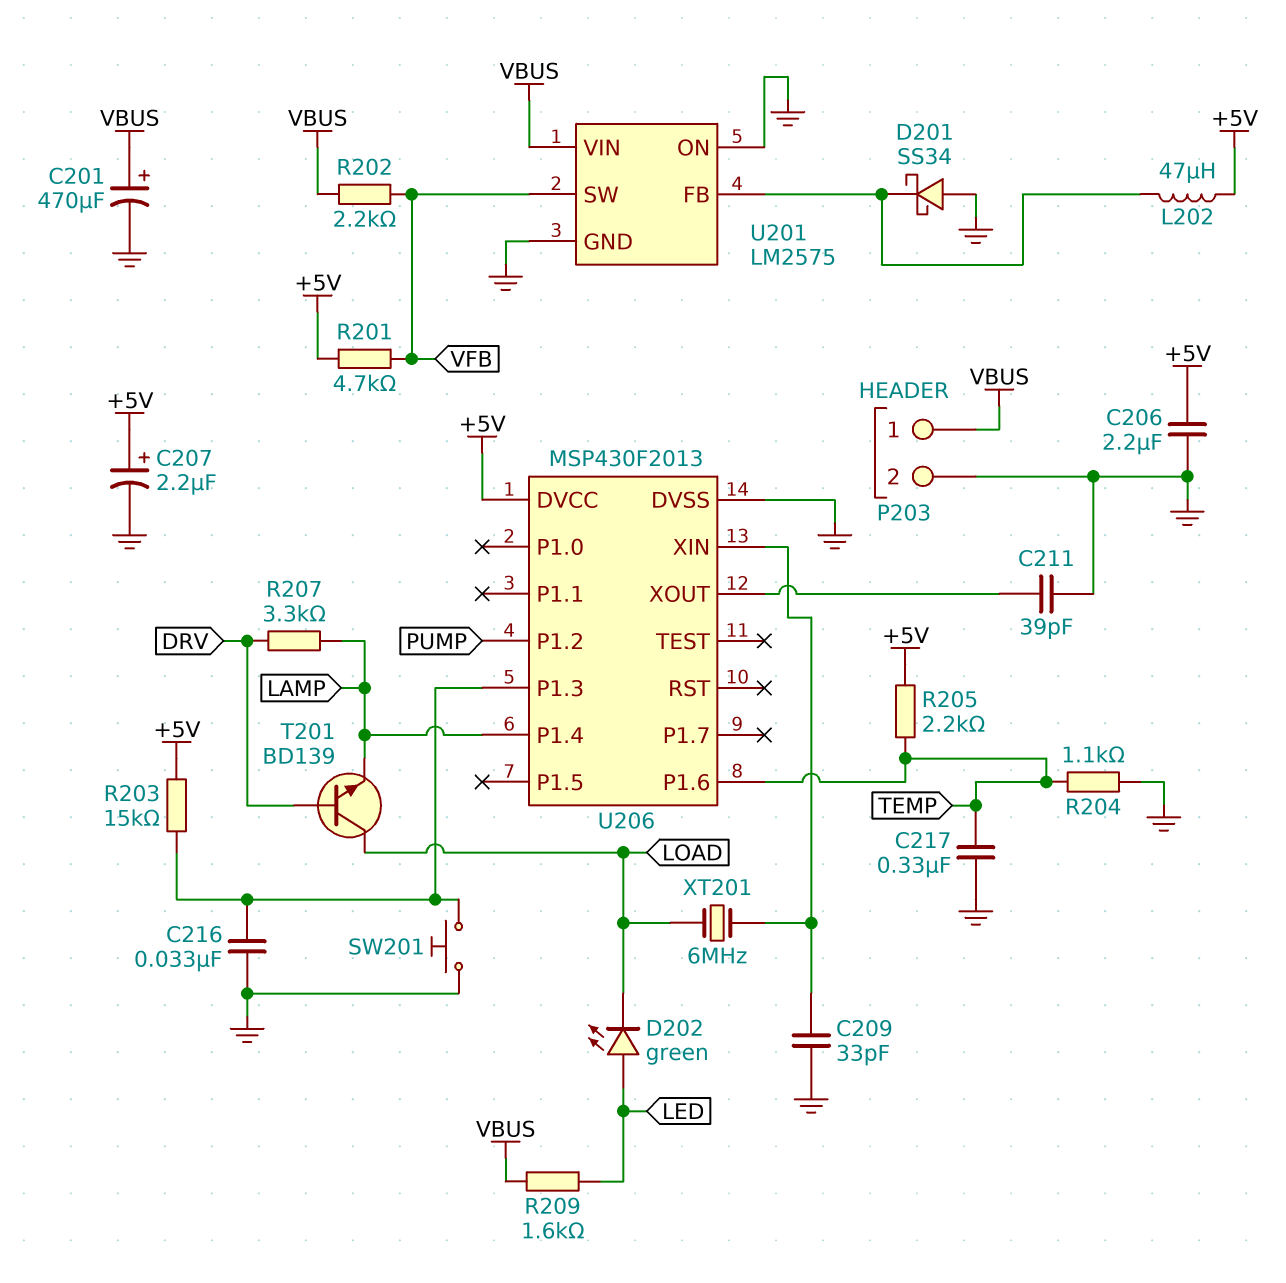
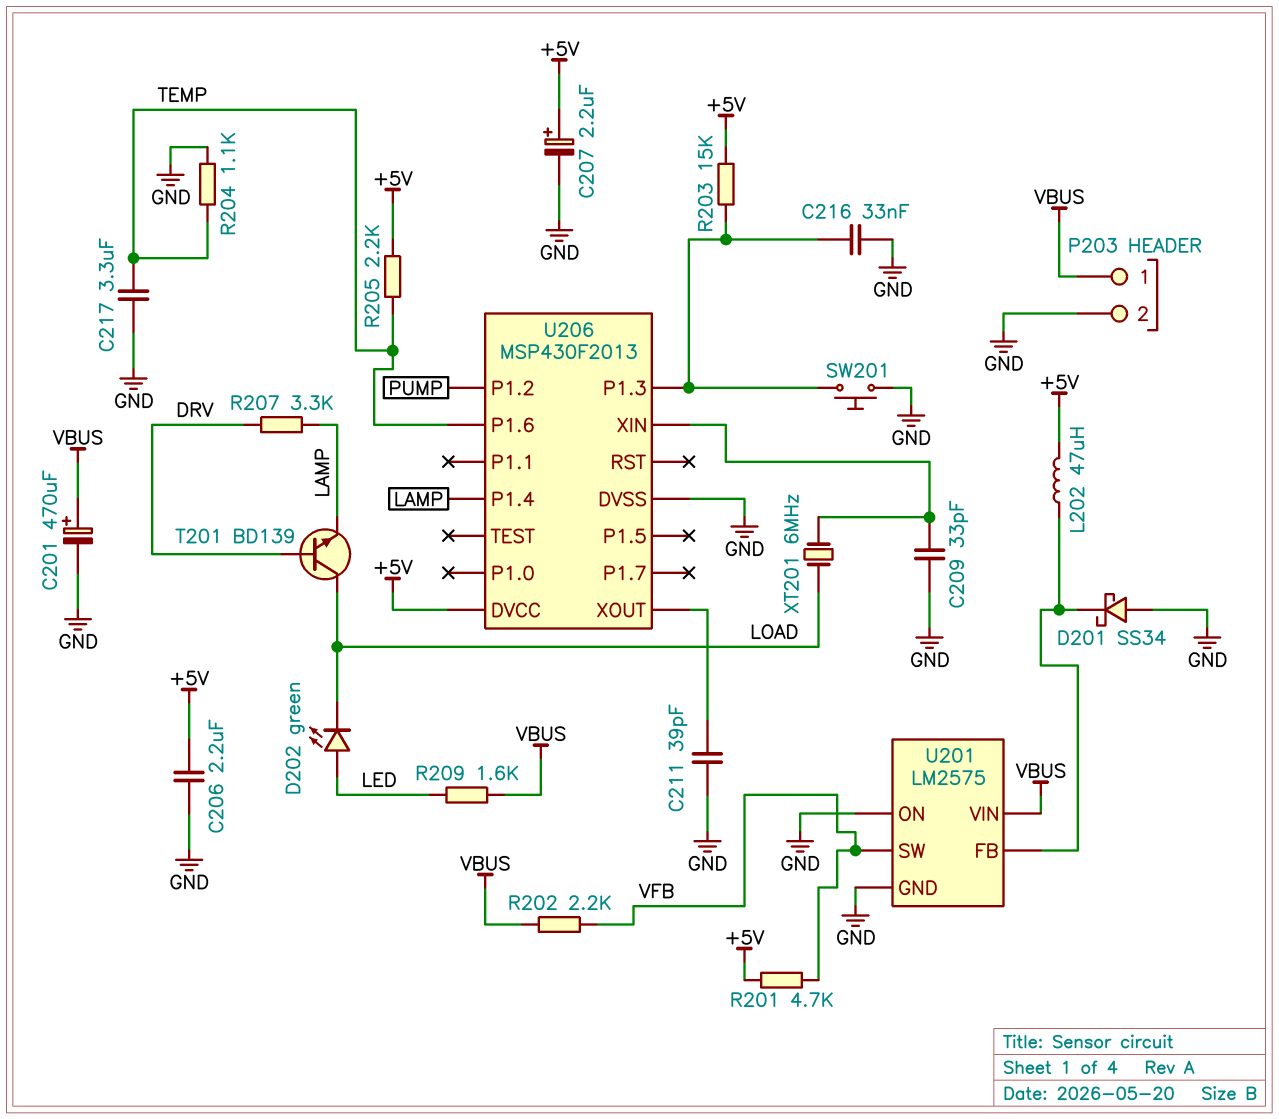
C217: 330nF (GND, TEMP) -> 3.3uF (GND, TEMP)

